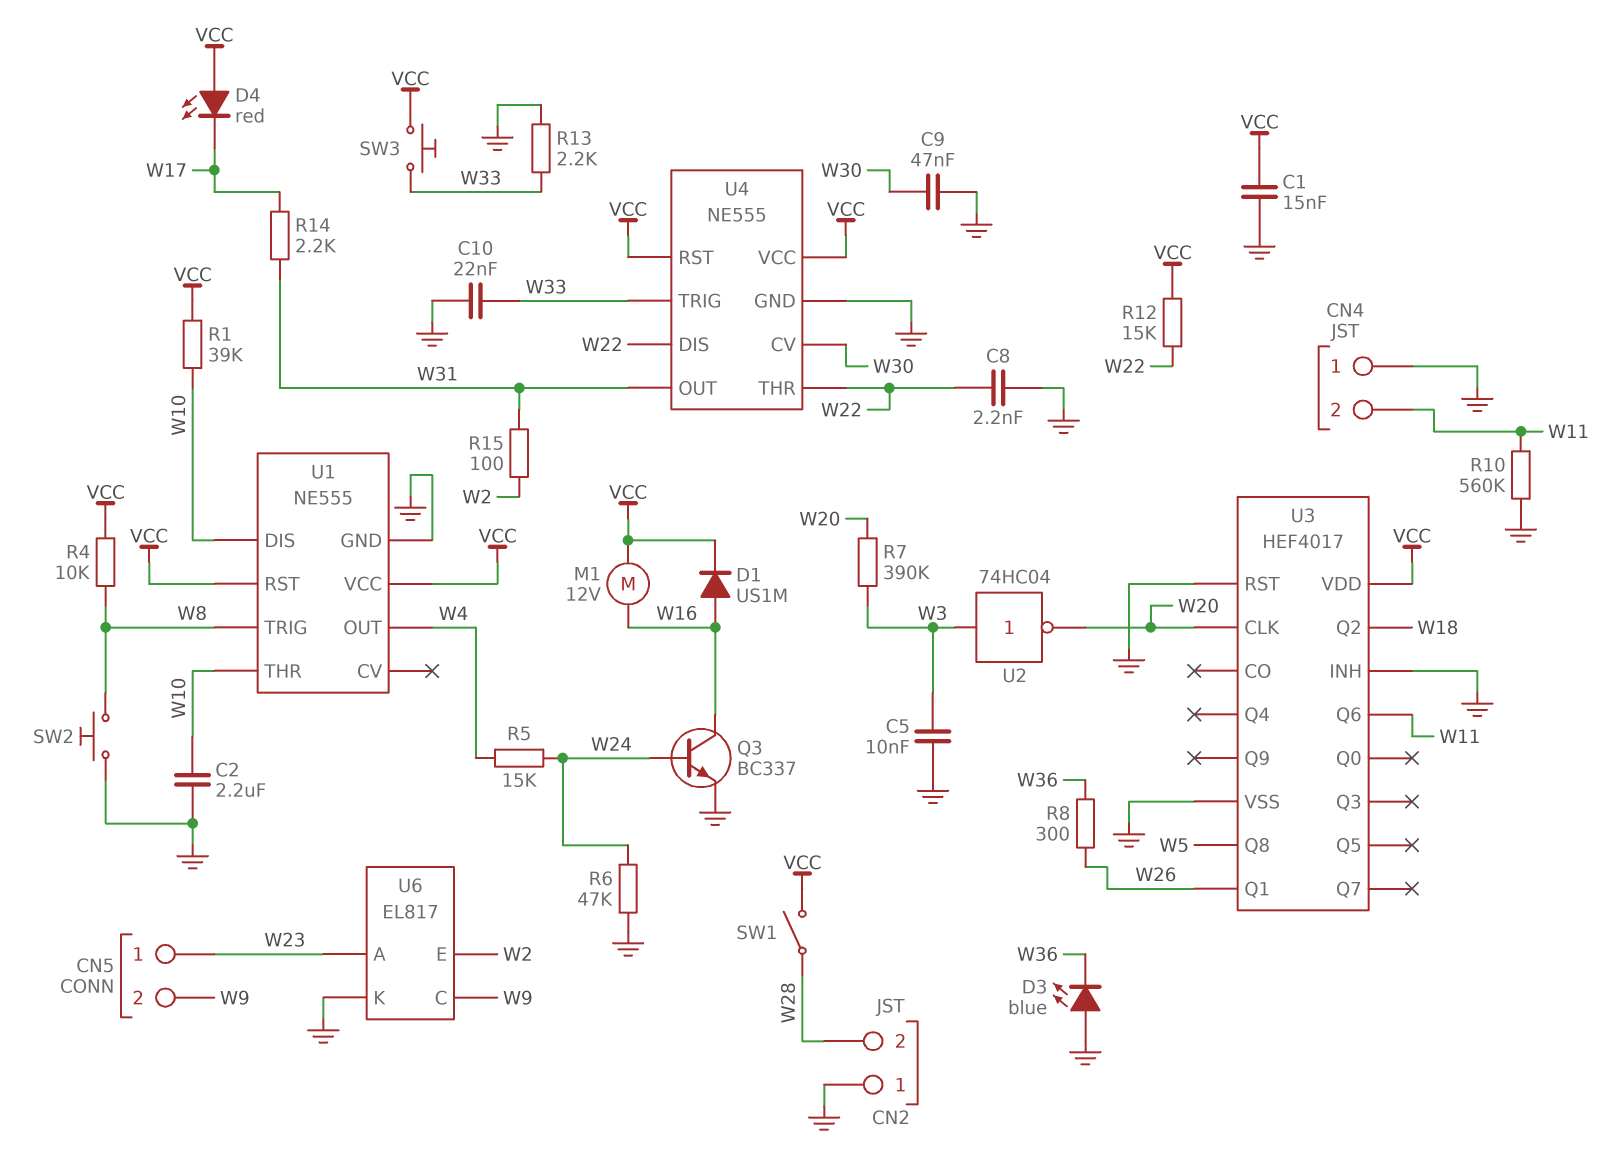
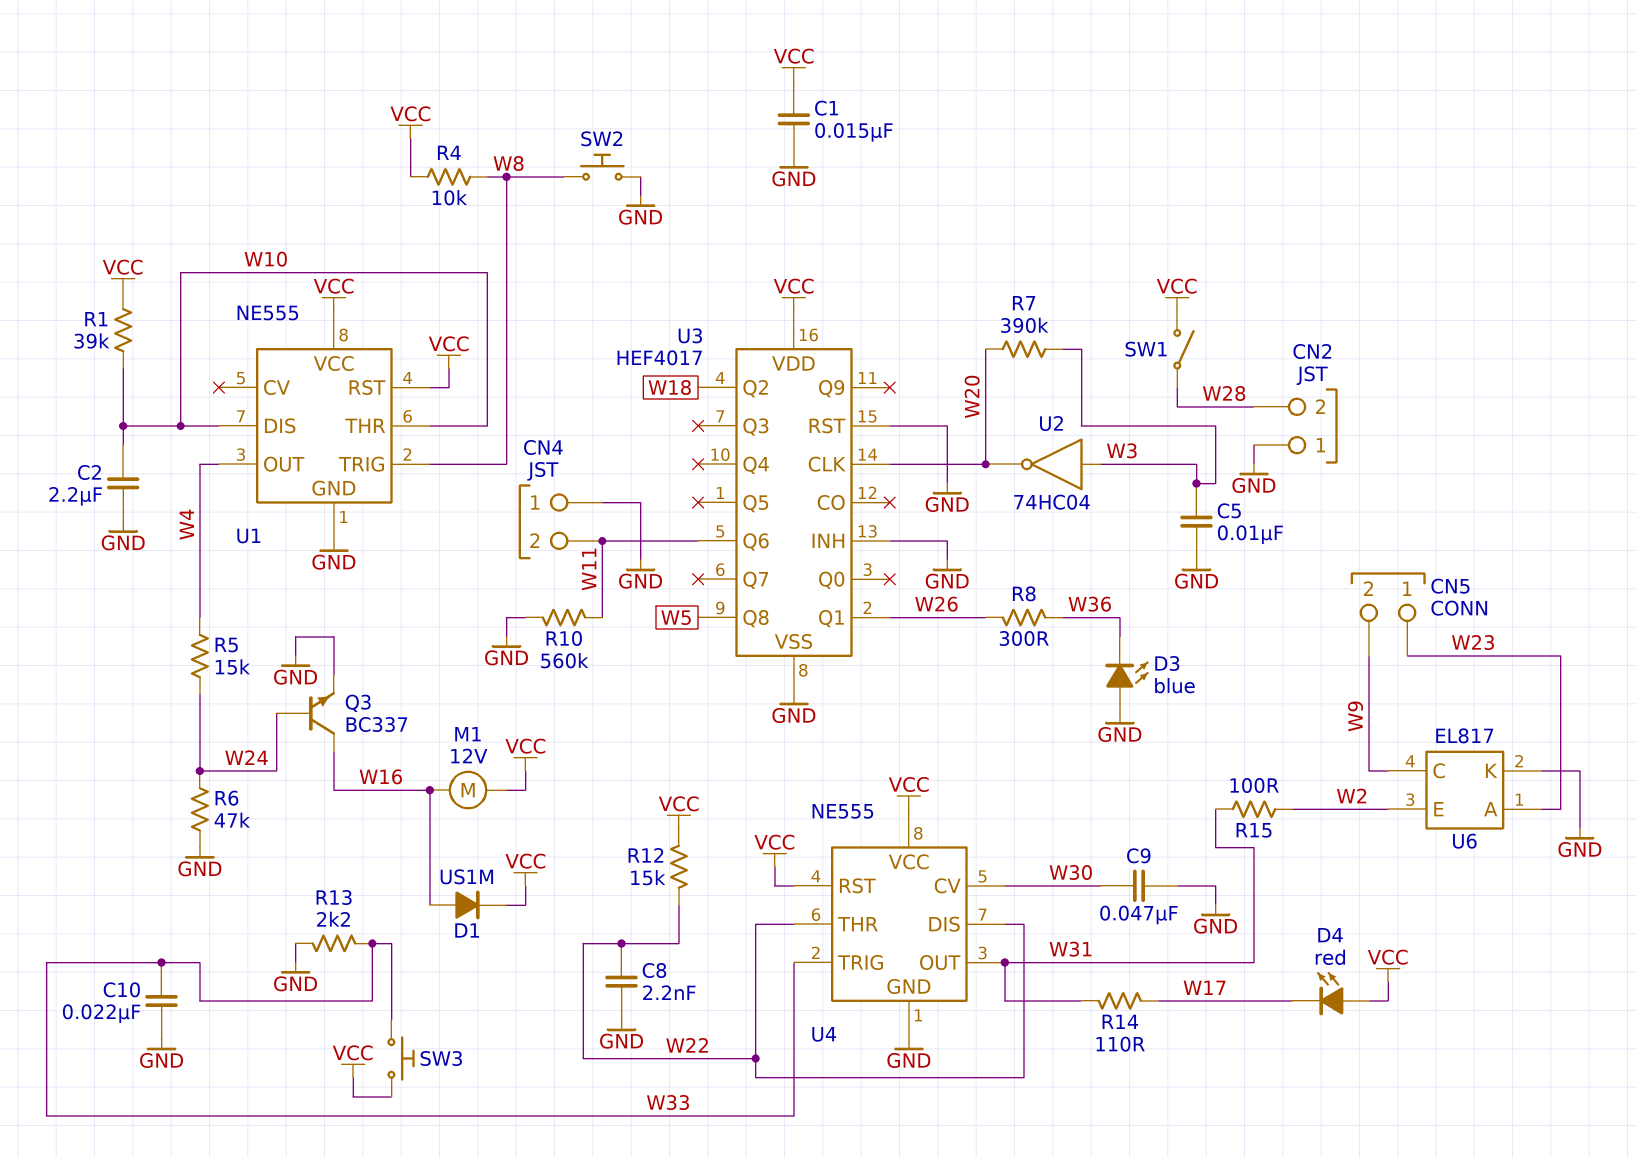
R14: 2.2k (W17, W31) -> 110 (W17, W31)

